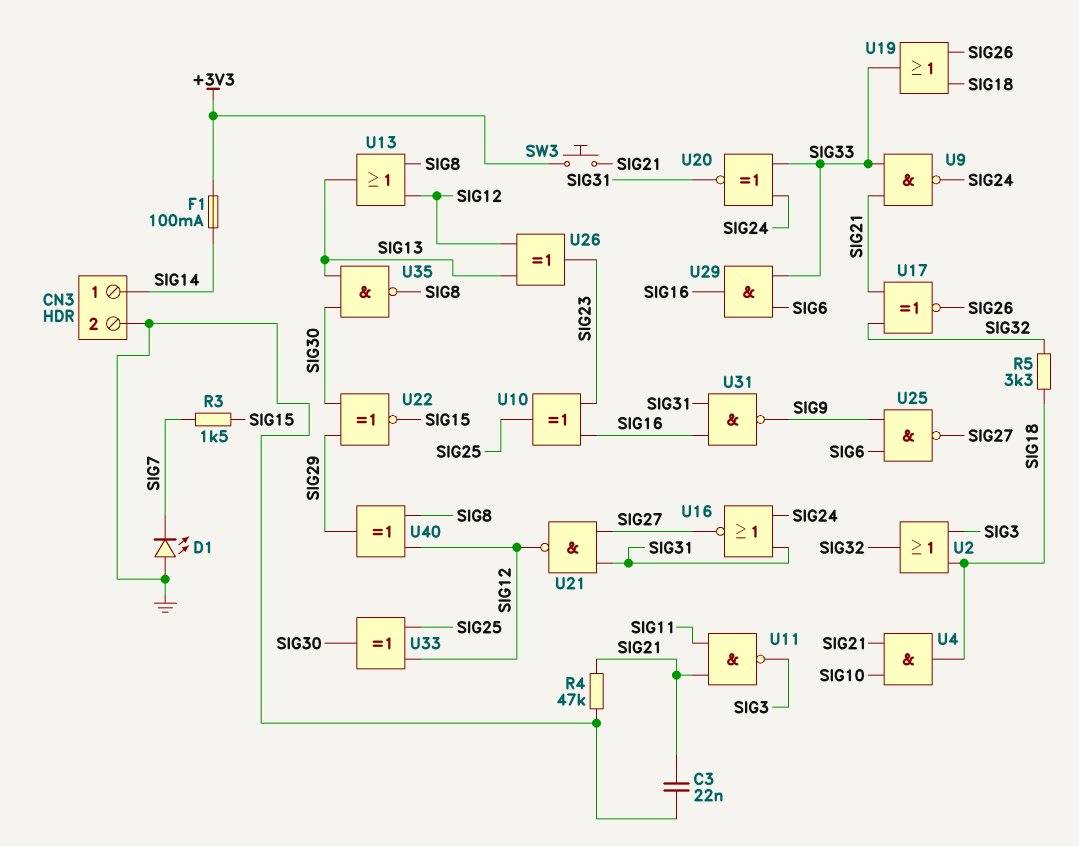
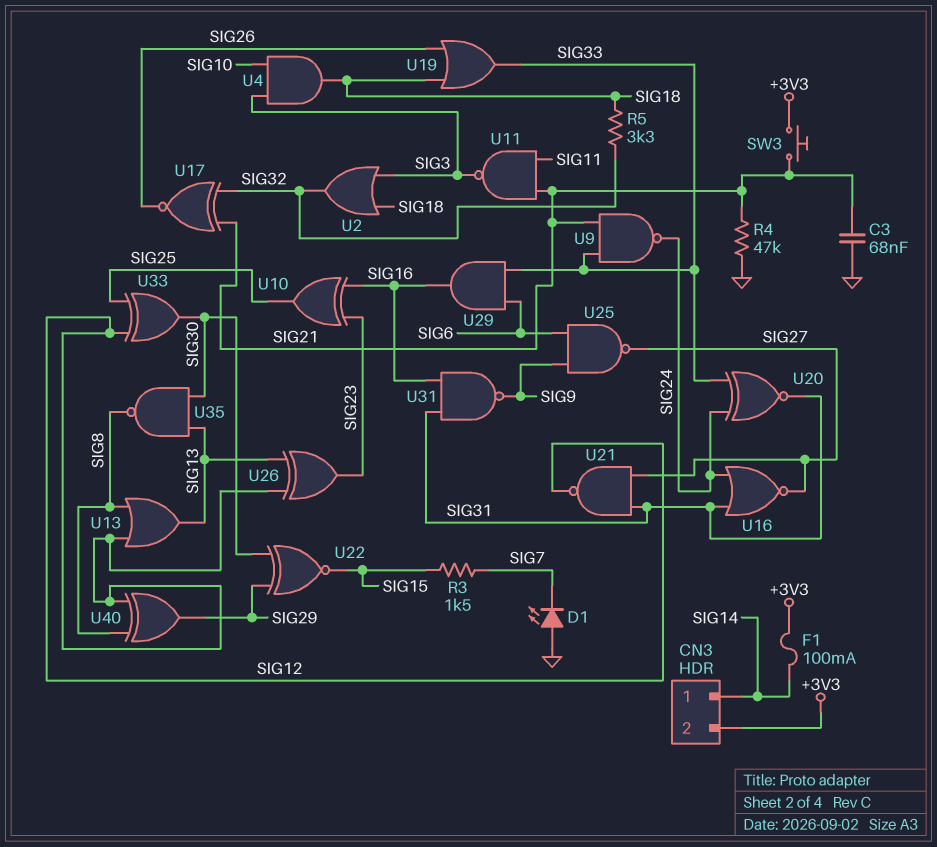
C3: 22nF (GND, SIG21) -> 68nF (GND, SIG21)
CN3 pin 2: GND -> +3V3
U4: AND (in SIG10, in SIG21, out SIG18) -> AND (in SIG3, in SIG10, out SIG18)

